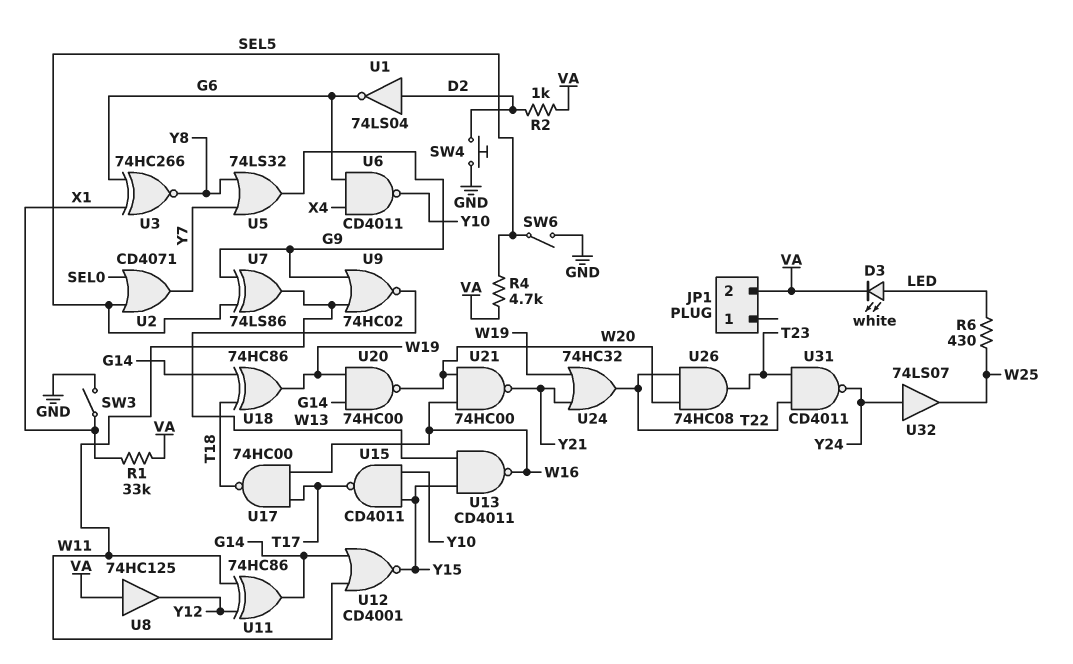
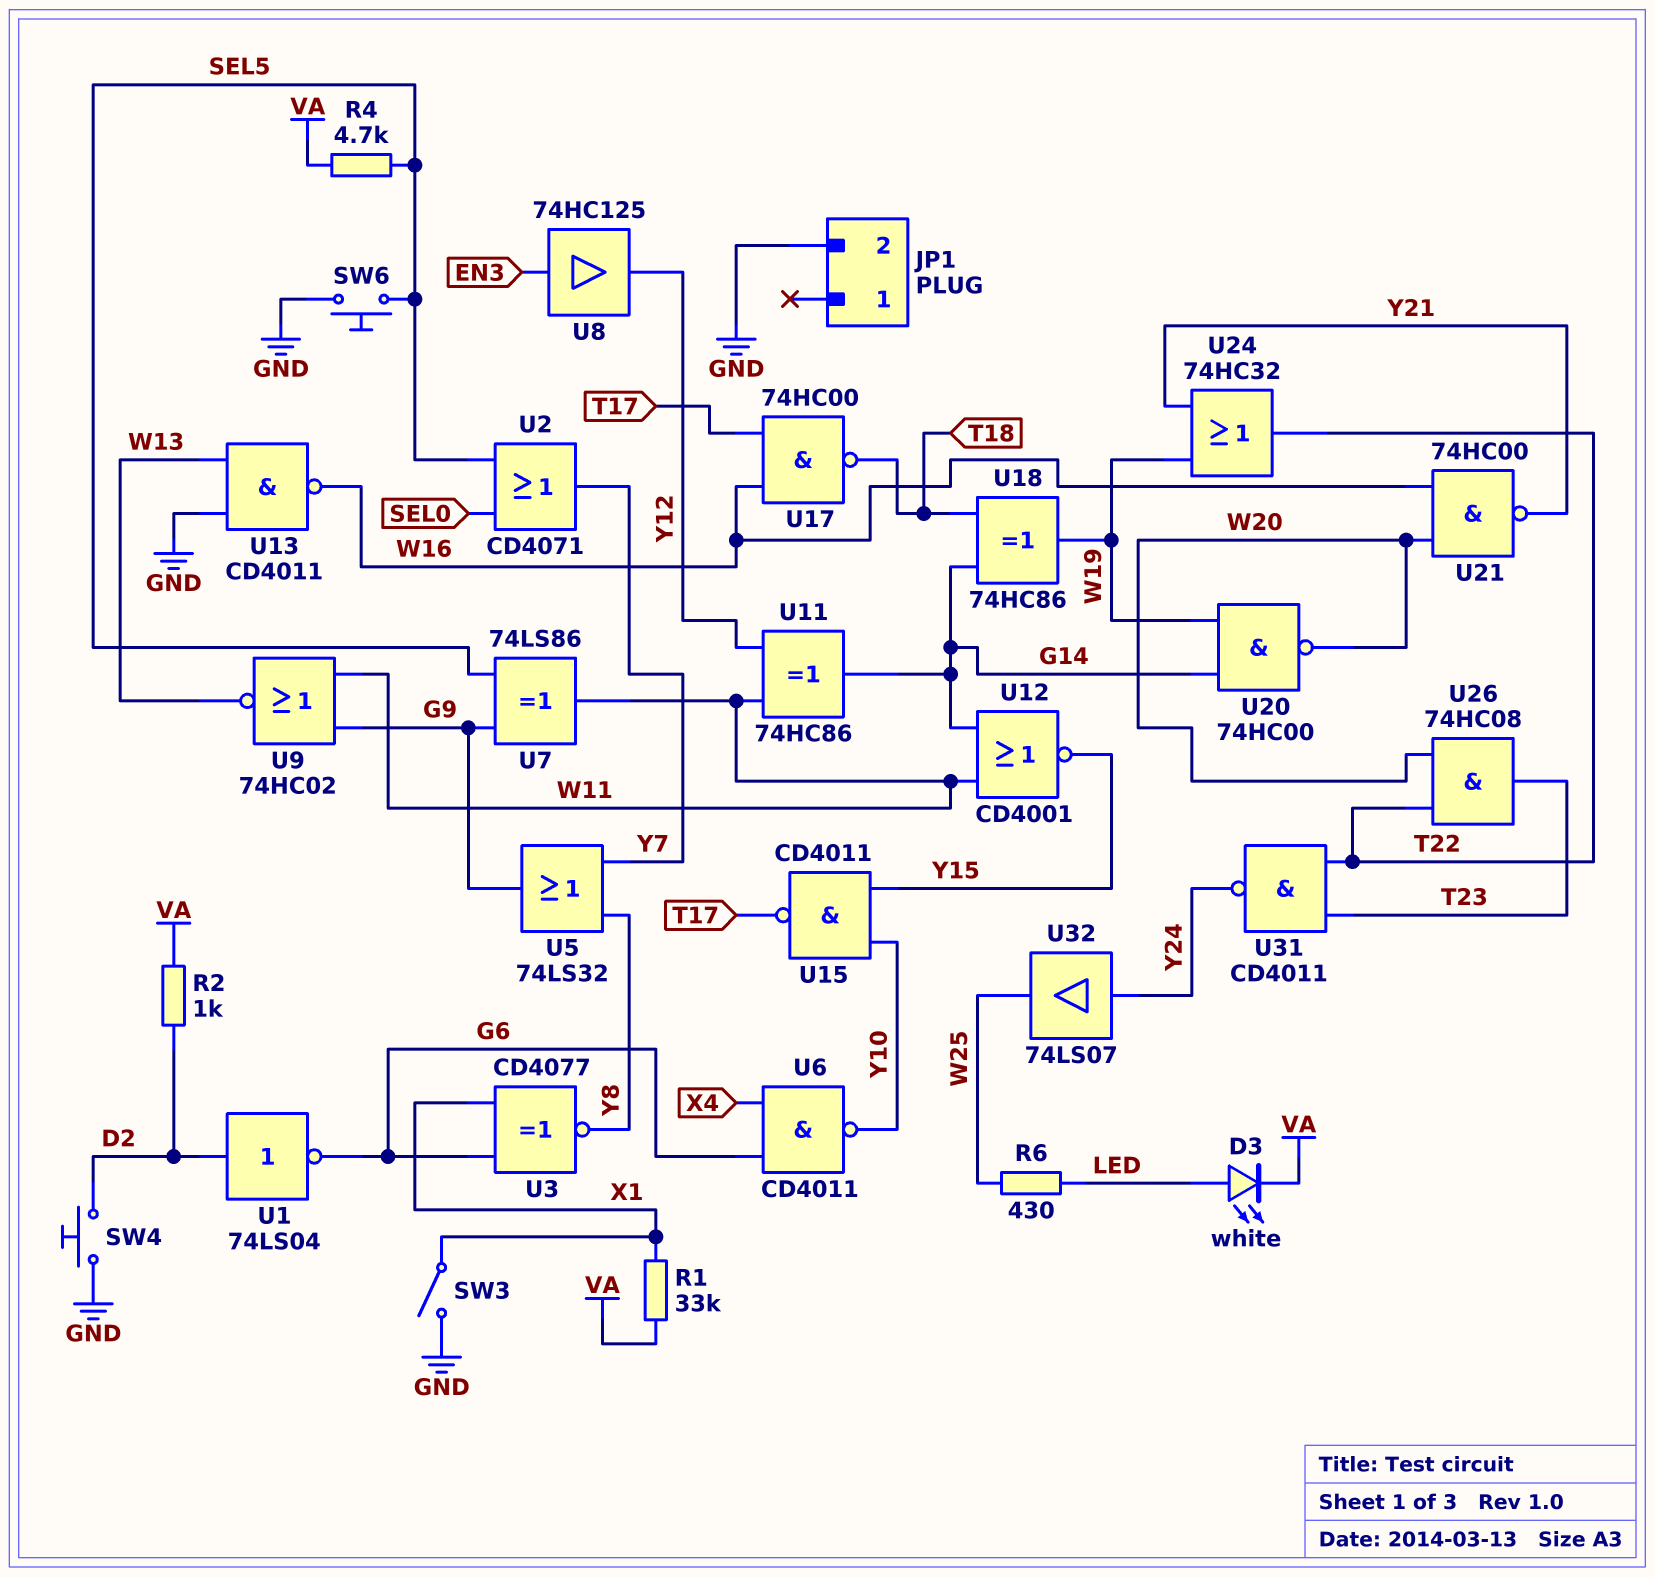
JP1 pin 2: VA -> GND
SW6: switch (GND, SEL5) -> button (GND, SEL5)
U3: XNOR 74HC266 (in G6, in X1, out Y8) -> XNOR CD4077 (in G6, in X1, out Y8)
U8: buffer 74HC125 (in VA, out Y12) -> buffer 74HC125 (in EN3, out Y12)
U13: NAND CD4011 (in W13, in Y15, out W16) -> NAND CD4011 (in GND, in W13, out W16)

